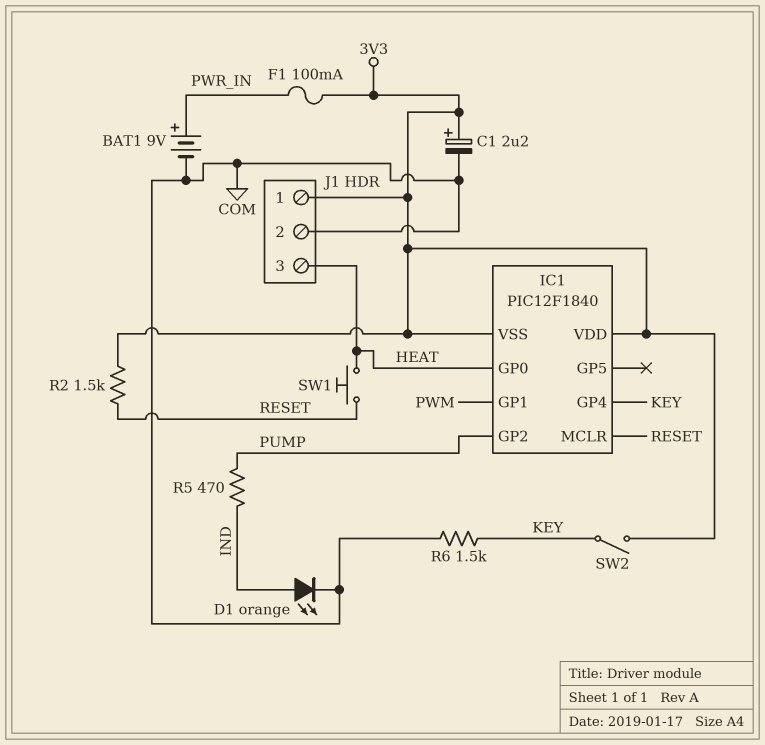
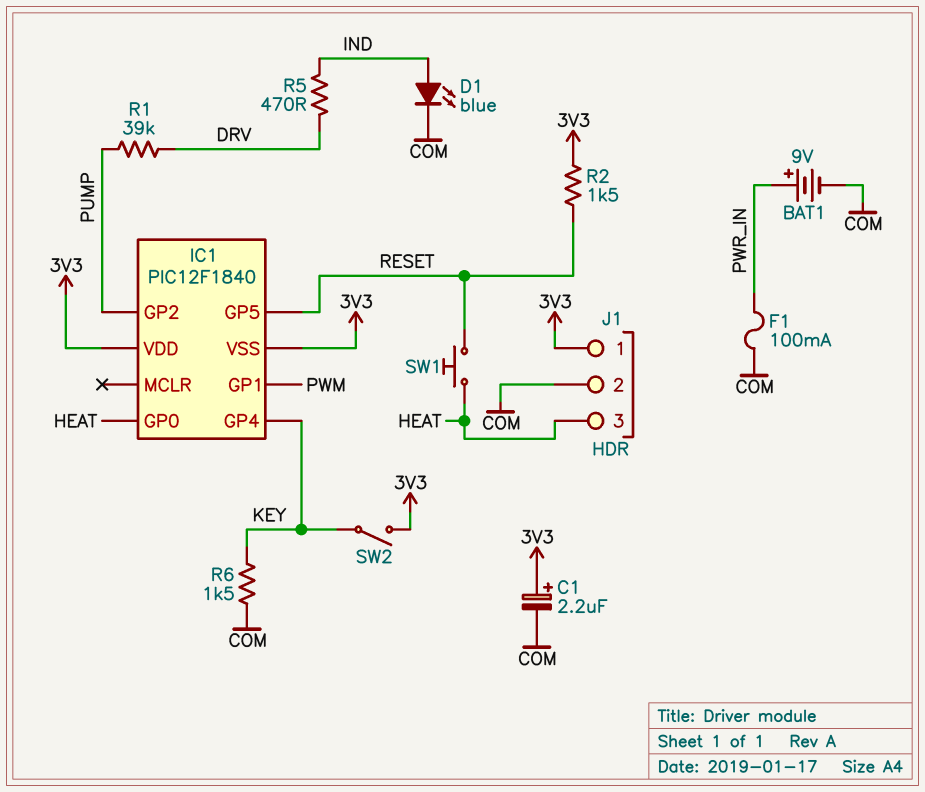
D1: LED orange (A IND, K COM) -> LED blue (A IND, K COM)
F1: 100mA (3V3, PWR_IN) -> 100mA (COM, PWR_IN)
IC1 pin GP5: none -> RESET
IC1 pin MCLR: RESET -> none
R1: none -> 39k (DRV, PUMP)
R5: 470 (IND, PUMP) -> 470 (DRV, IND)

